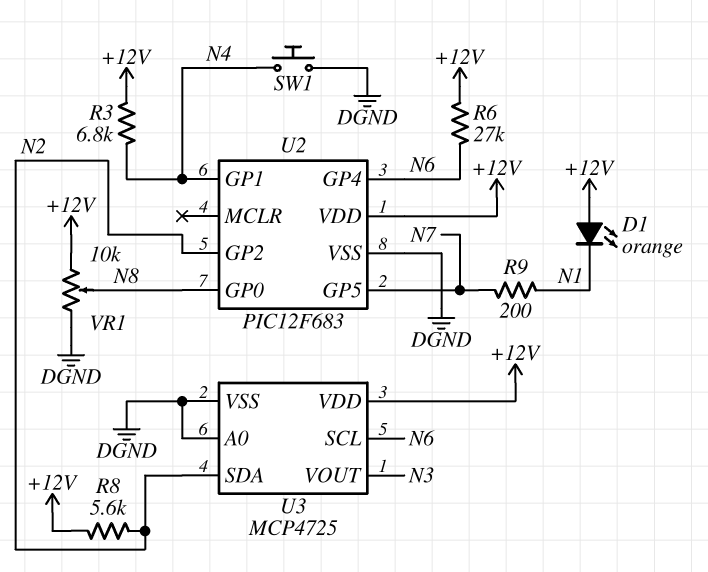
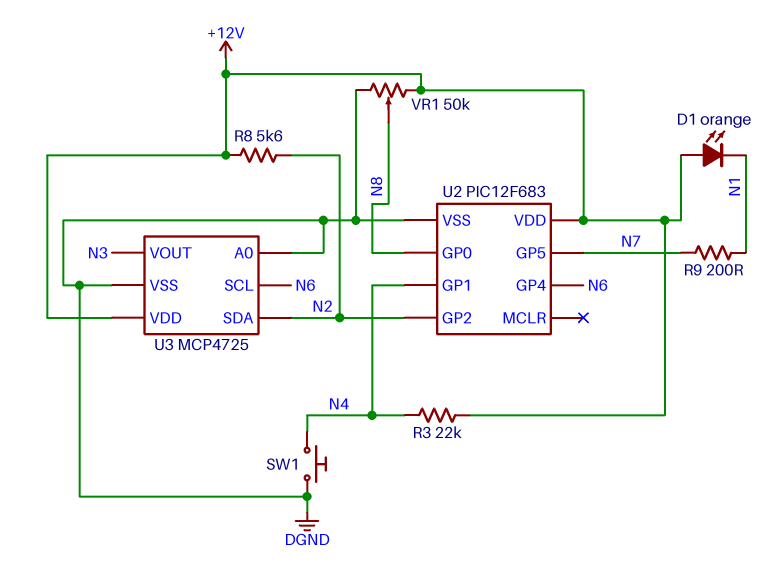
R3: 6.8k (+12V, N4) -> 22k (+12V, N4)
R6: 27k (+12V, N6) -> none
VR1: 10k (+12V, DGND, wiper N8) -> 50k (+12V, DGND, wiper N8)

